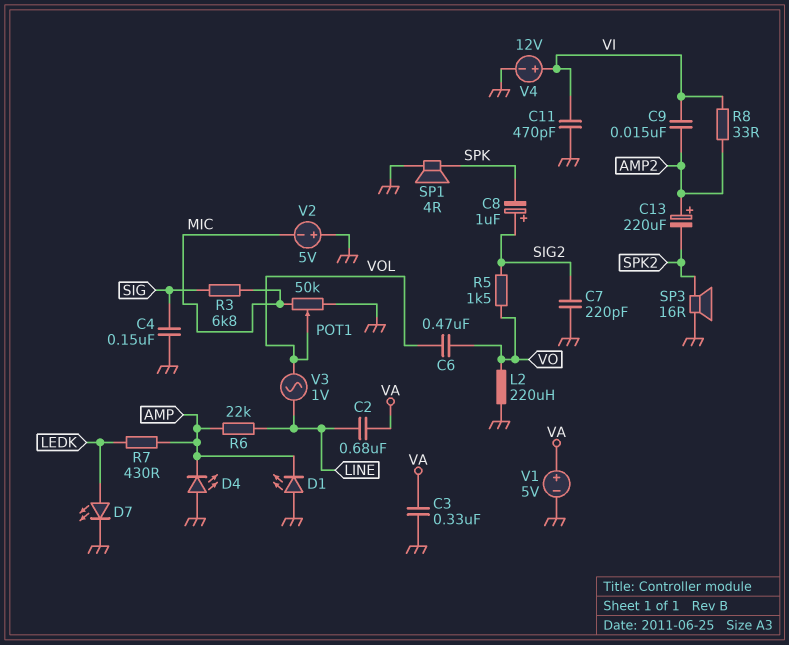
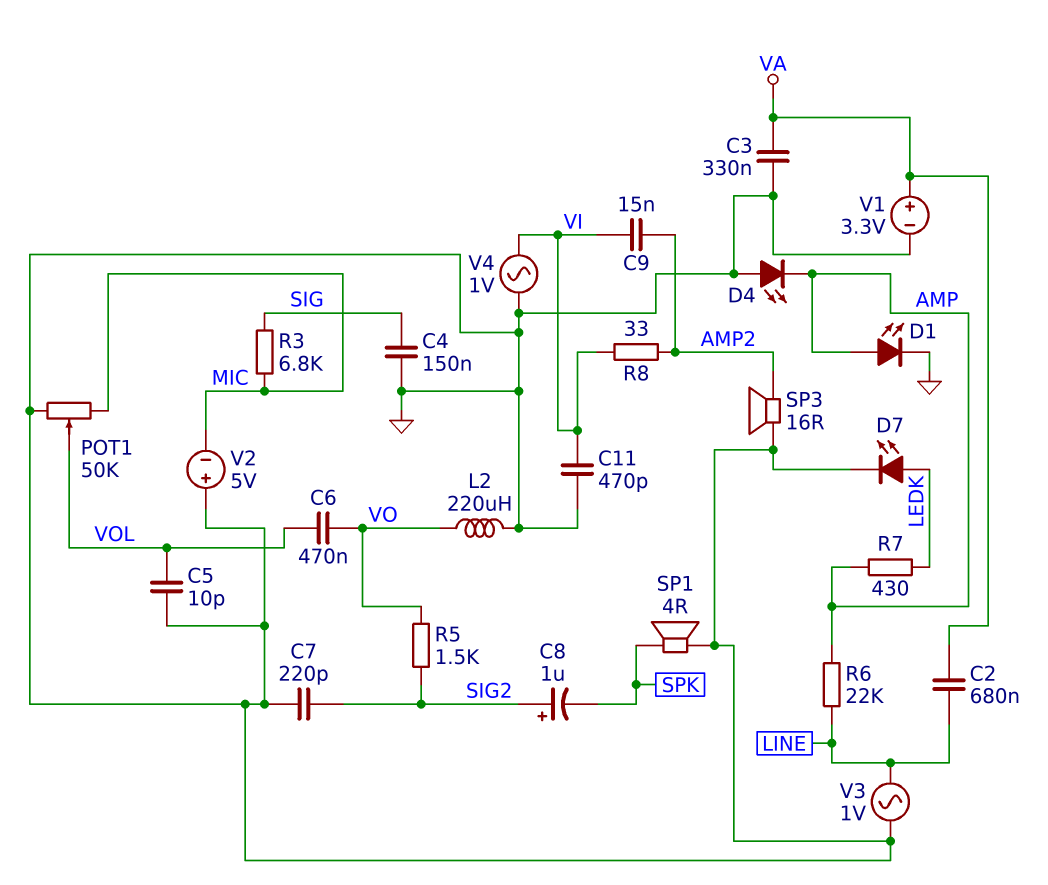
C5: none -> 10pF (GND, VOL)
C13: 220uF (plus AMP2, minus SPK2) -> none
D1: LED (A GND, K AMP) -> LED (A AMP, K GND)
SP3: speaker 16R (GND, SPK2) -> speaker 16R (AMP2, GND)
V1: 5V (plus VA, minus GND) -> 3.3V (plus VA, minus GND)
V3: AC 1V (LINE, VOL) -> AC 1V (GND, LINE)
V4: 12V (plus VI, minus GND) -> AC 1V (GND, VI)

